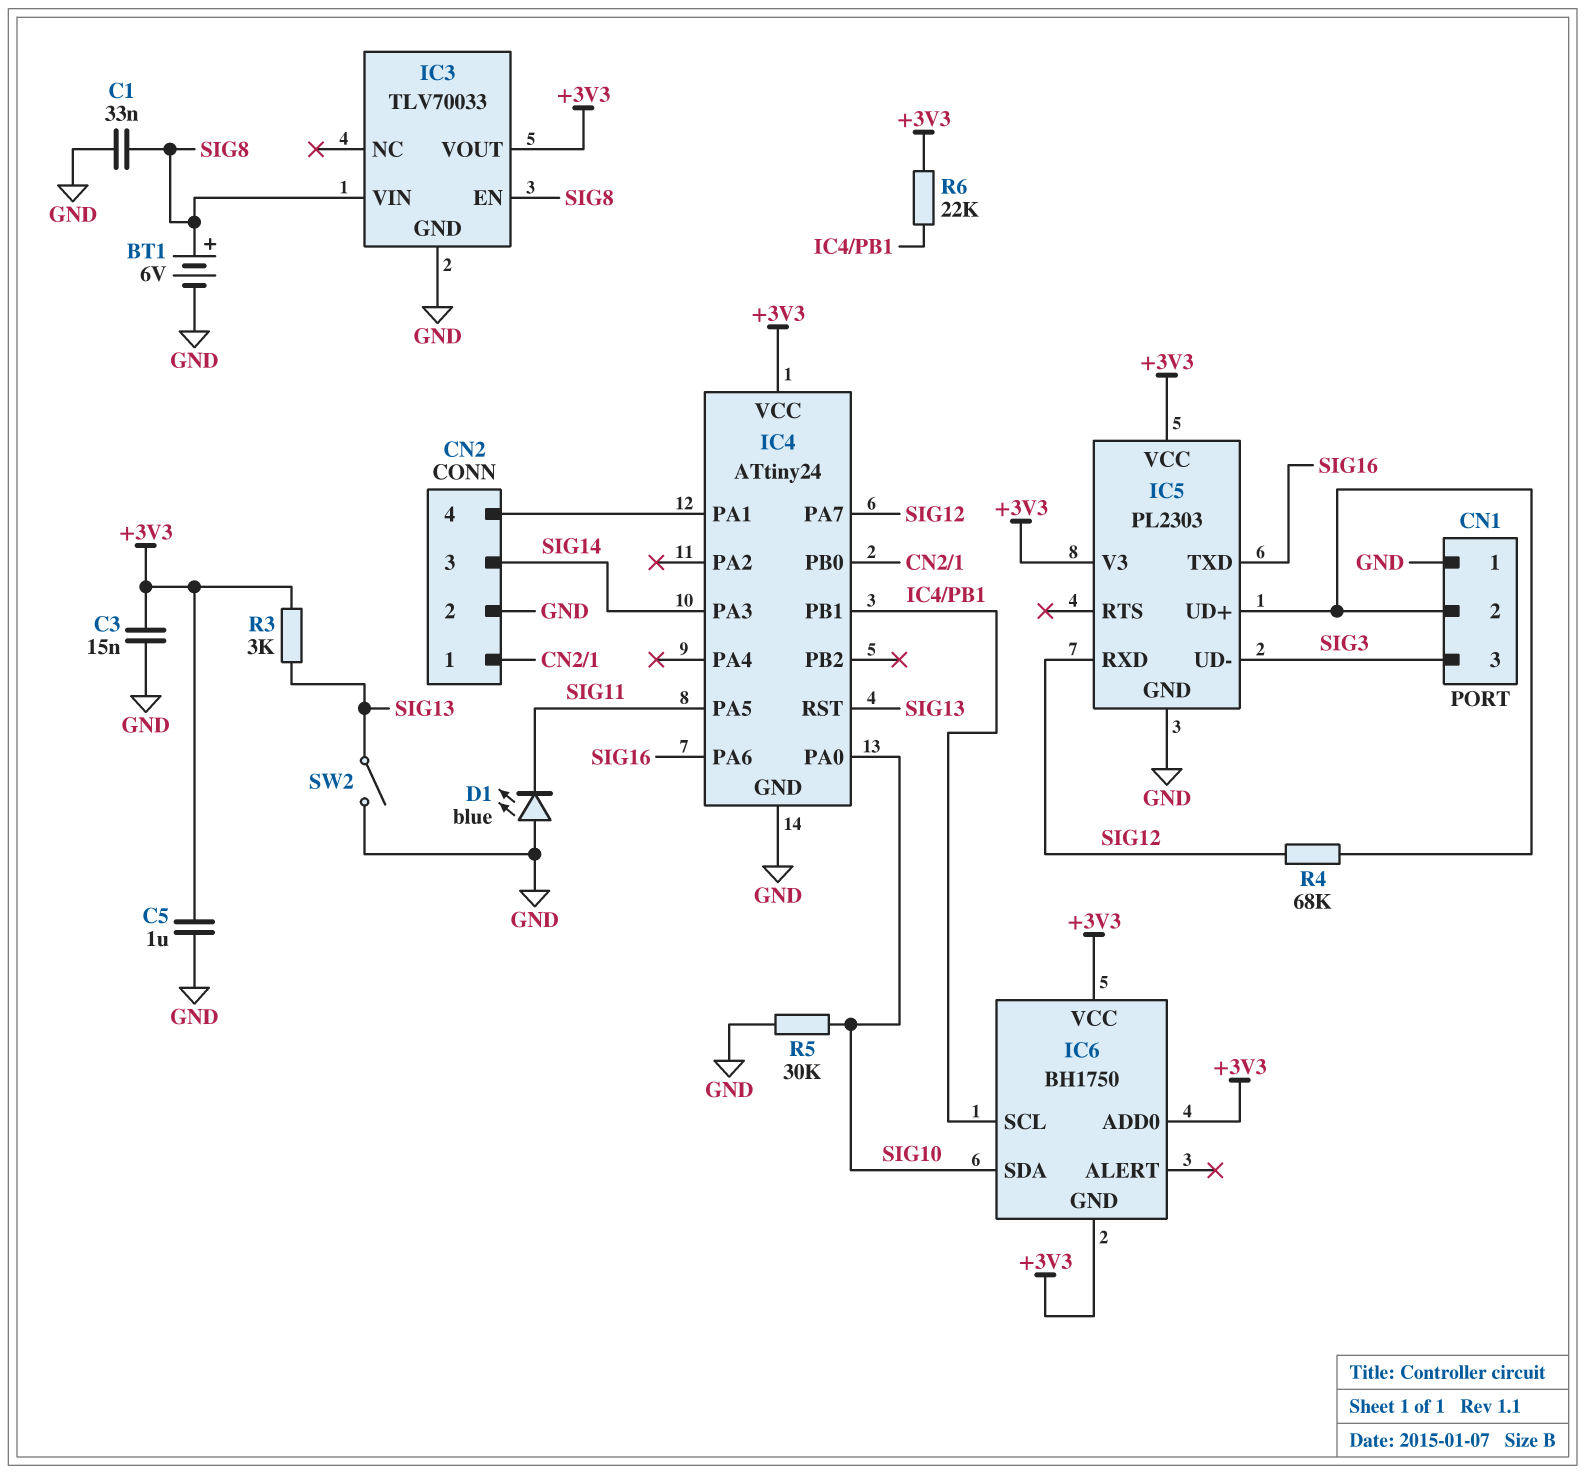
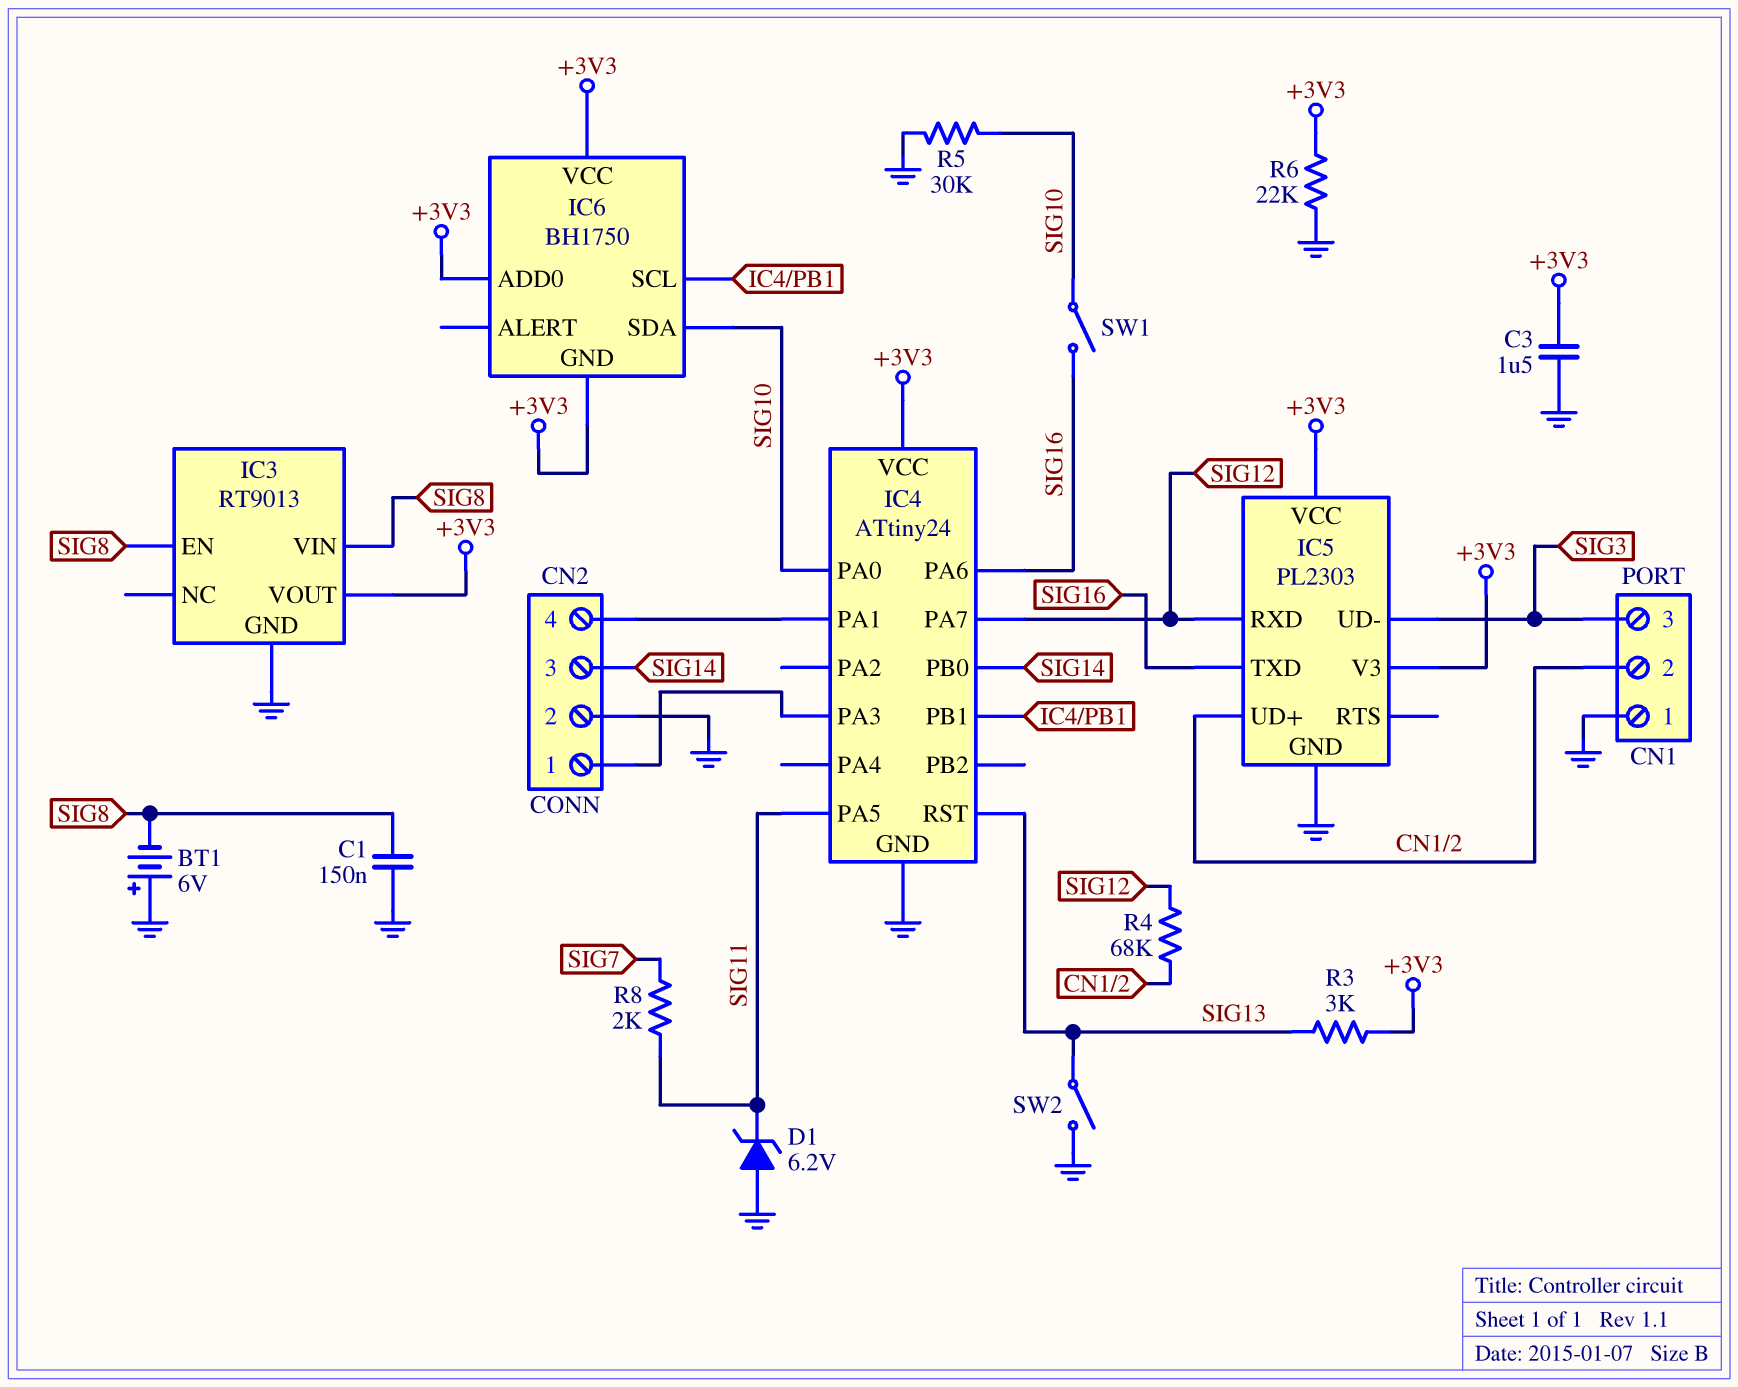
BT1: 6V (plus SIG8, minus GND) -> 6V (plus GND, minus SIG8)
C1: 33nF (GND, SIG8) -> 150nF (GND, SIG8)
C3: 15nF (+3V3, GND) -> 1.5uF (+3V3, GND)
C5: 1uF (+3V3, GND) -> none
D1: LED blue (A GND, K SIG11) -> zener 6.2V (A GND, K SIG11)
IC3: TLV70033 -> RT9013
IC4 pin PA3: SIG14 -> CN2/1
IC4 pin PB0: CN2/1 -> SIG14
R6: 22k (+3V3, IC4/PB1) -> 22k (+3V3, GND)
R8: none -> 2k (SIG7, SIG11)
SW1: none -> switch (SIG10, SIG16)

